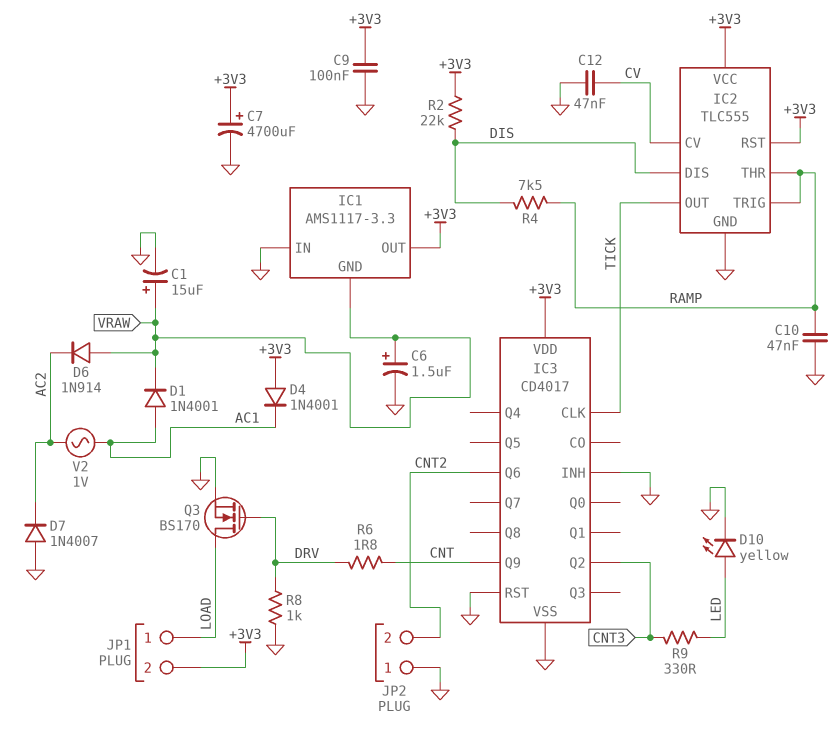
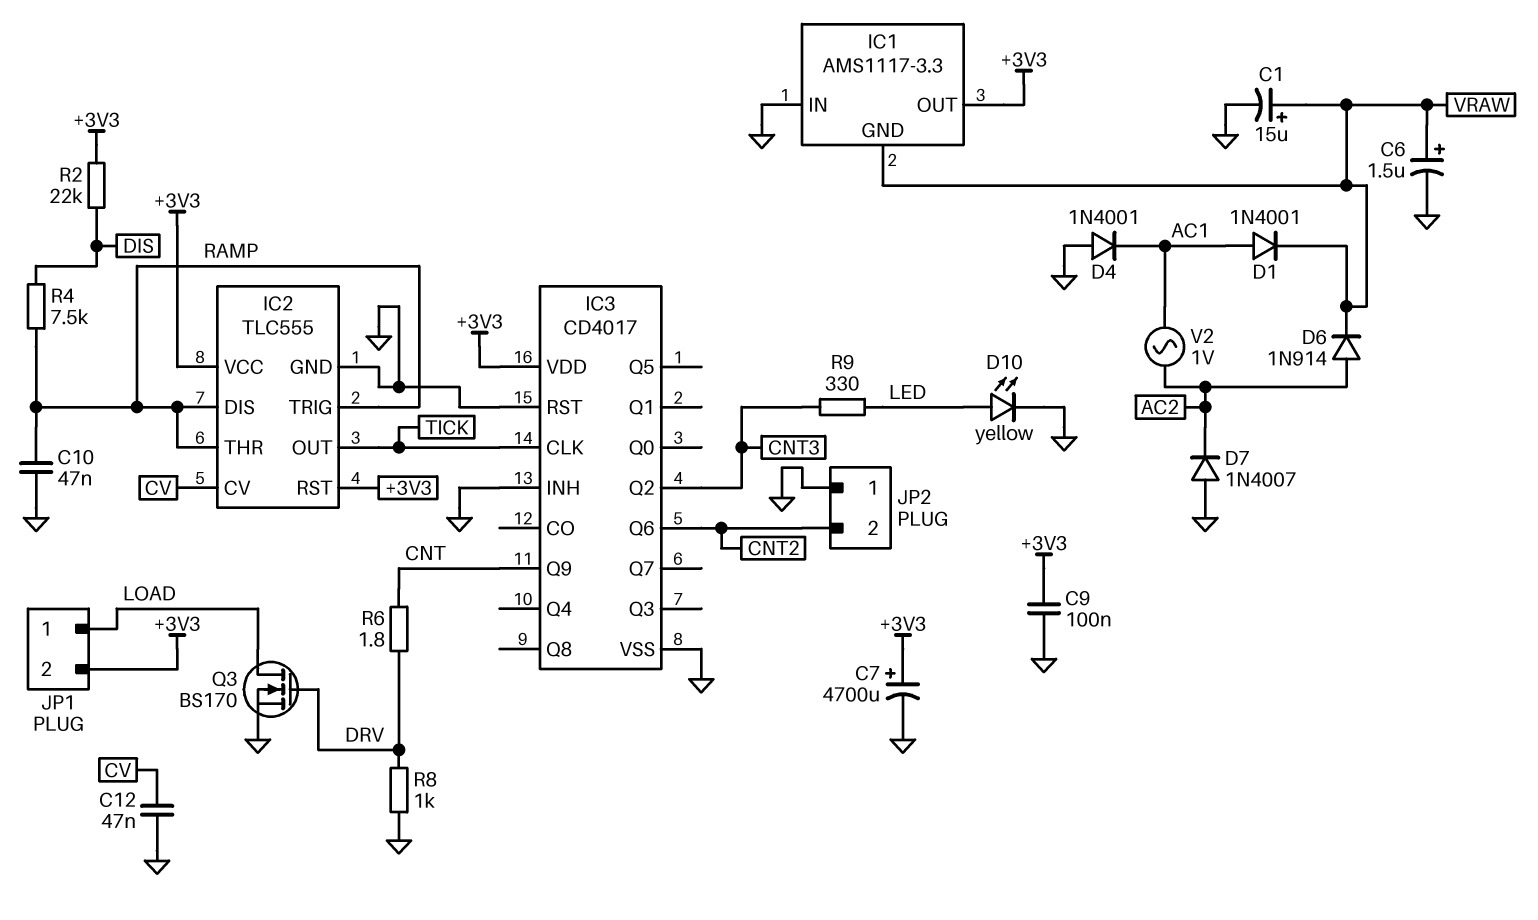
D4: diode 1N4001 (A +3V3, K AC1) -> diode 1N4001 (A GND, K AC1)
D6: diode 1N914 (A VRAW, K AC2) -> diode 1N914 (A AC2, K VRAW)
IC2 pin DIS: DIS -> RAMP

